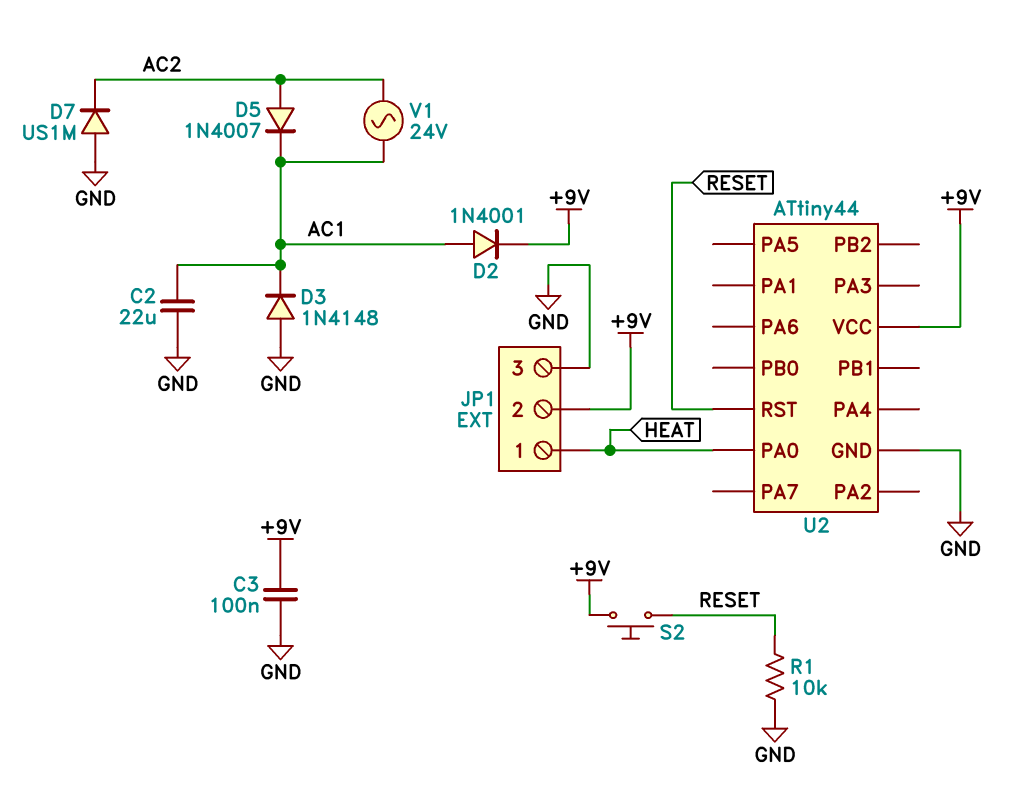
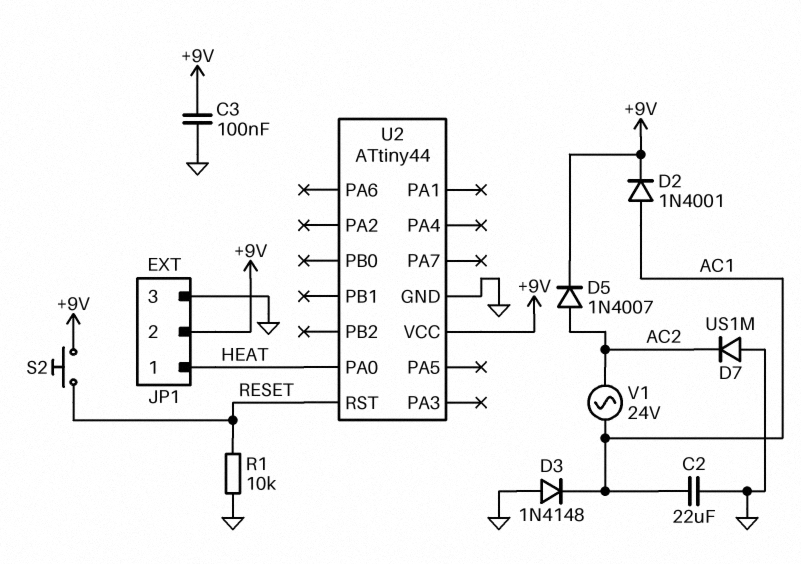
D5: diode 1N4007 (A AC2, K AC1) -> diode 1N4007 (A AC2, K +9V)

